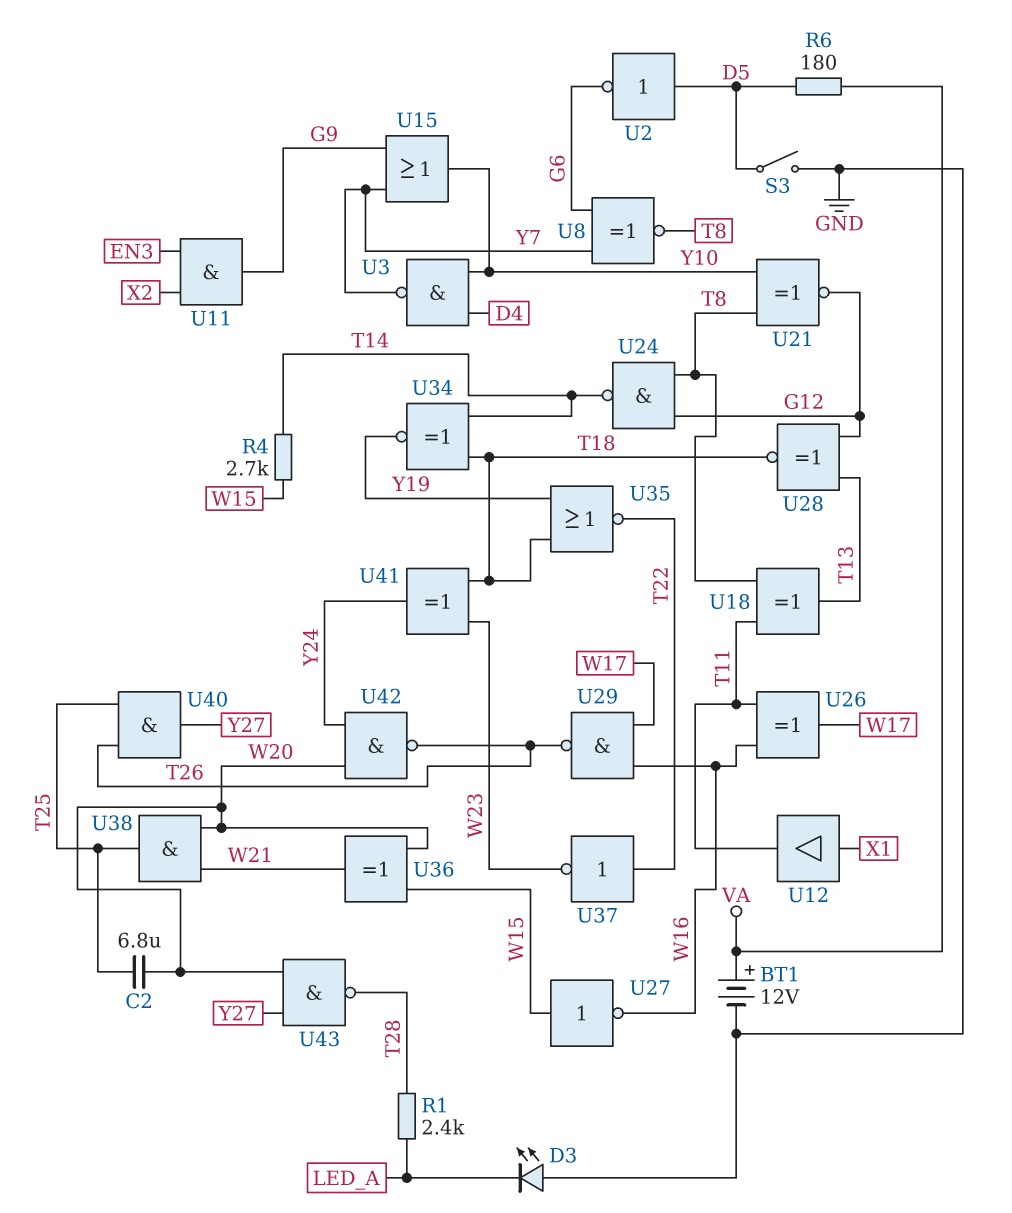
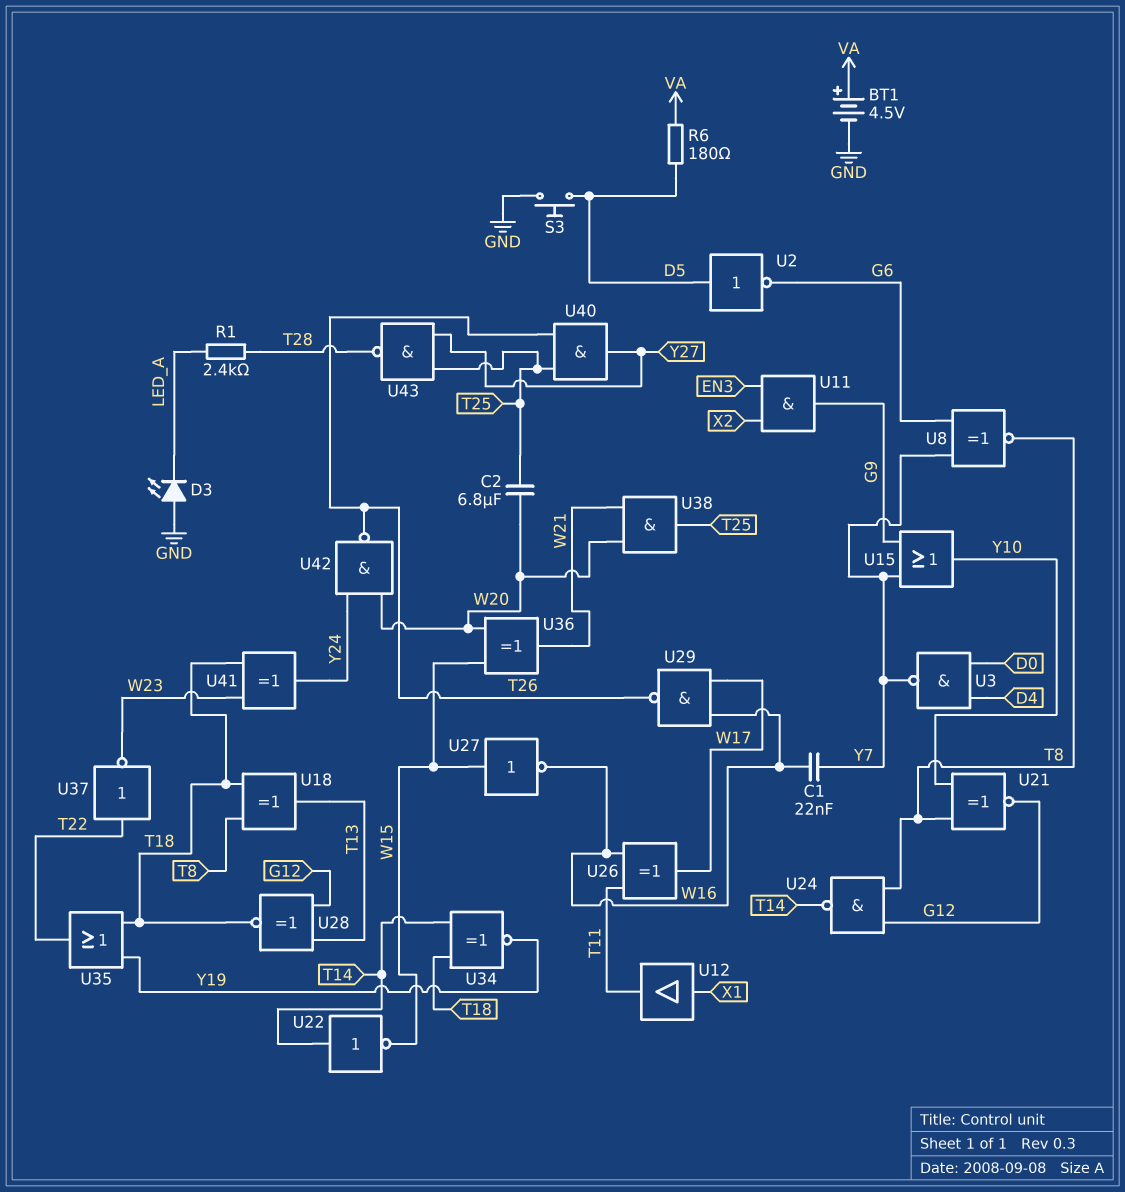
BT1: 12V (plus VA, minus GND) -> 4.5V (plus VA, minus GND)
C1: none -> 22nF (W16, Y7)
R4: 2.7k (T14, W15) -> none
S3: switch (D5, GND) -> button (D5, GND)
U3: NAND (in D4, in Y10, out Y7) -> NAND (in D0, in D4, out Y7)
U18: XOR (in T8, in T11, out T13) -> XOR (in T8, in T18, out T13)
U22: none -> NOT (in T14, out W15)
U35: NOR (in T18, in Y19, out T22) -> OR (in T18, in Y19, out T22)
U43: NAND (in W20, in Y27, out T28) -> NAND (in T25, in Y27, out T28)

